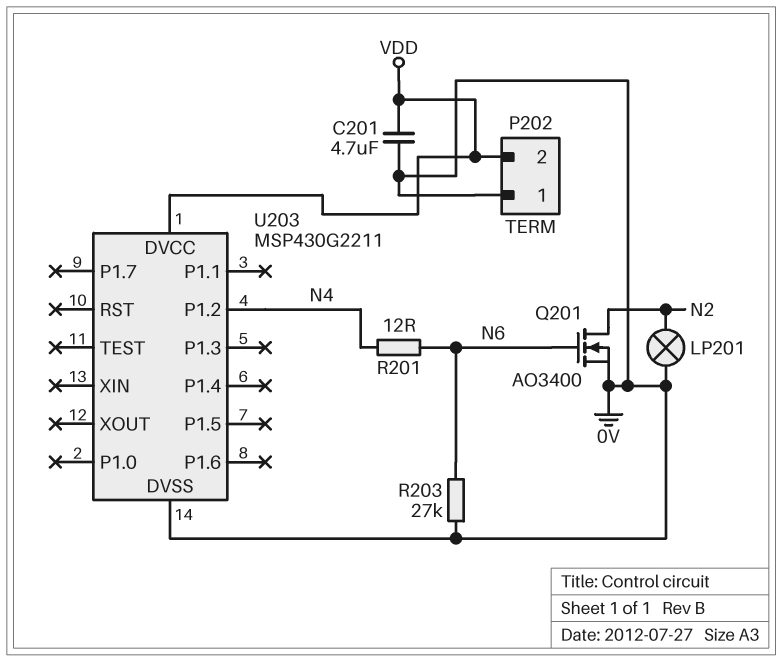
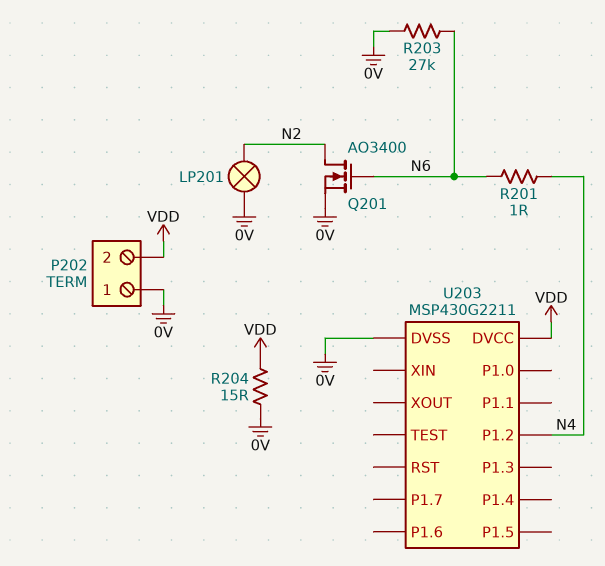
C201: 4.7uF (0V, VDD) -> none
R201: 12 (N4, N6) -> 1 (N4, N6)
R204: none -> 15 (0V, VDD)

